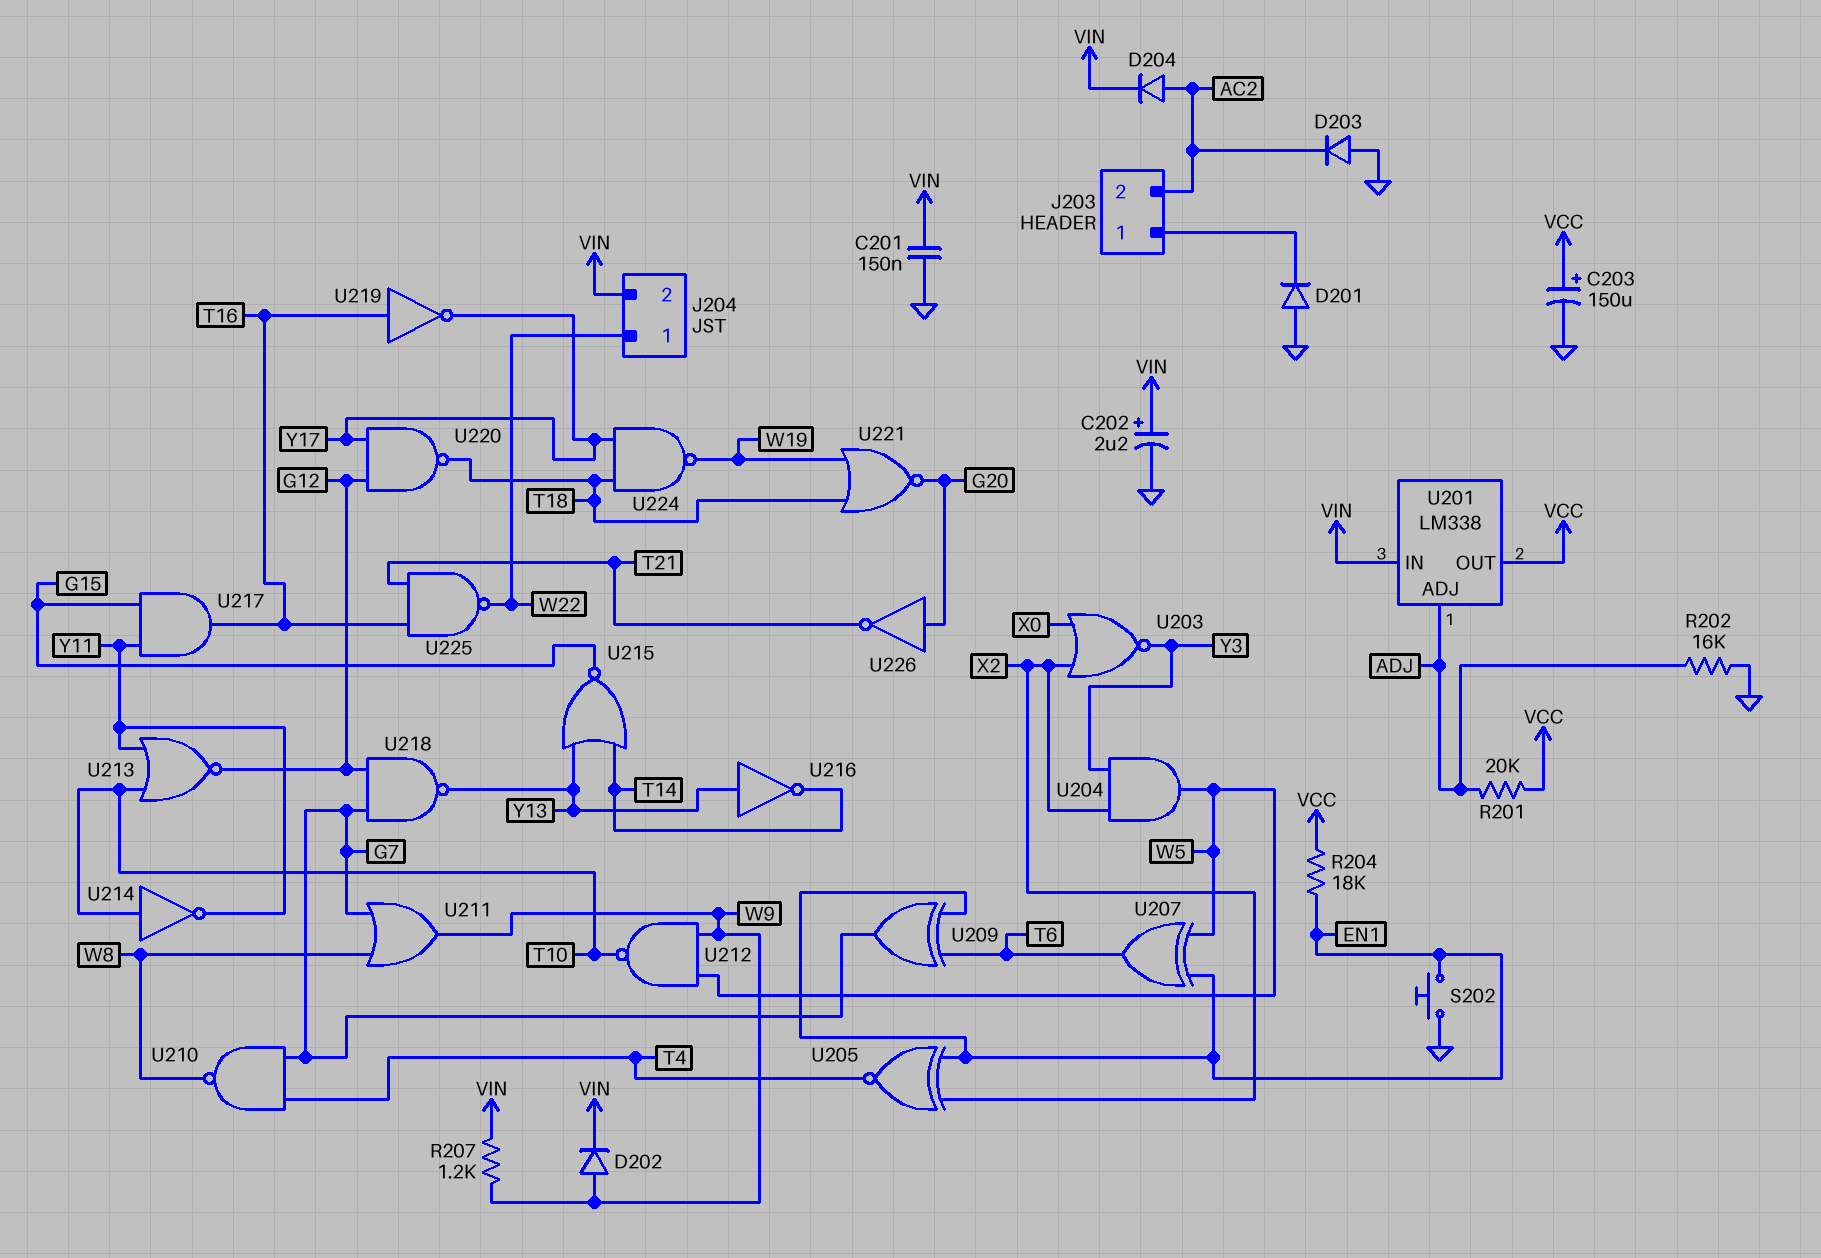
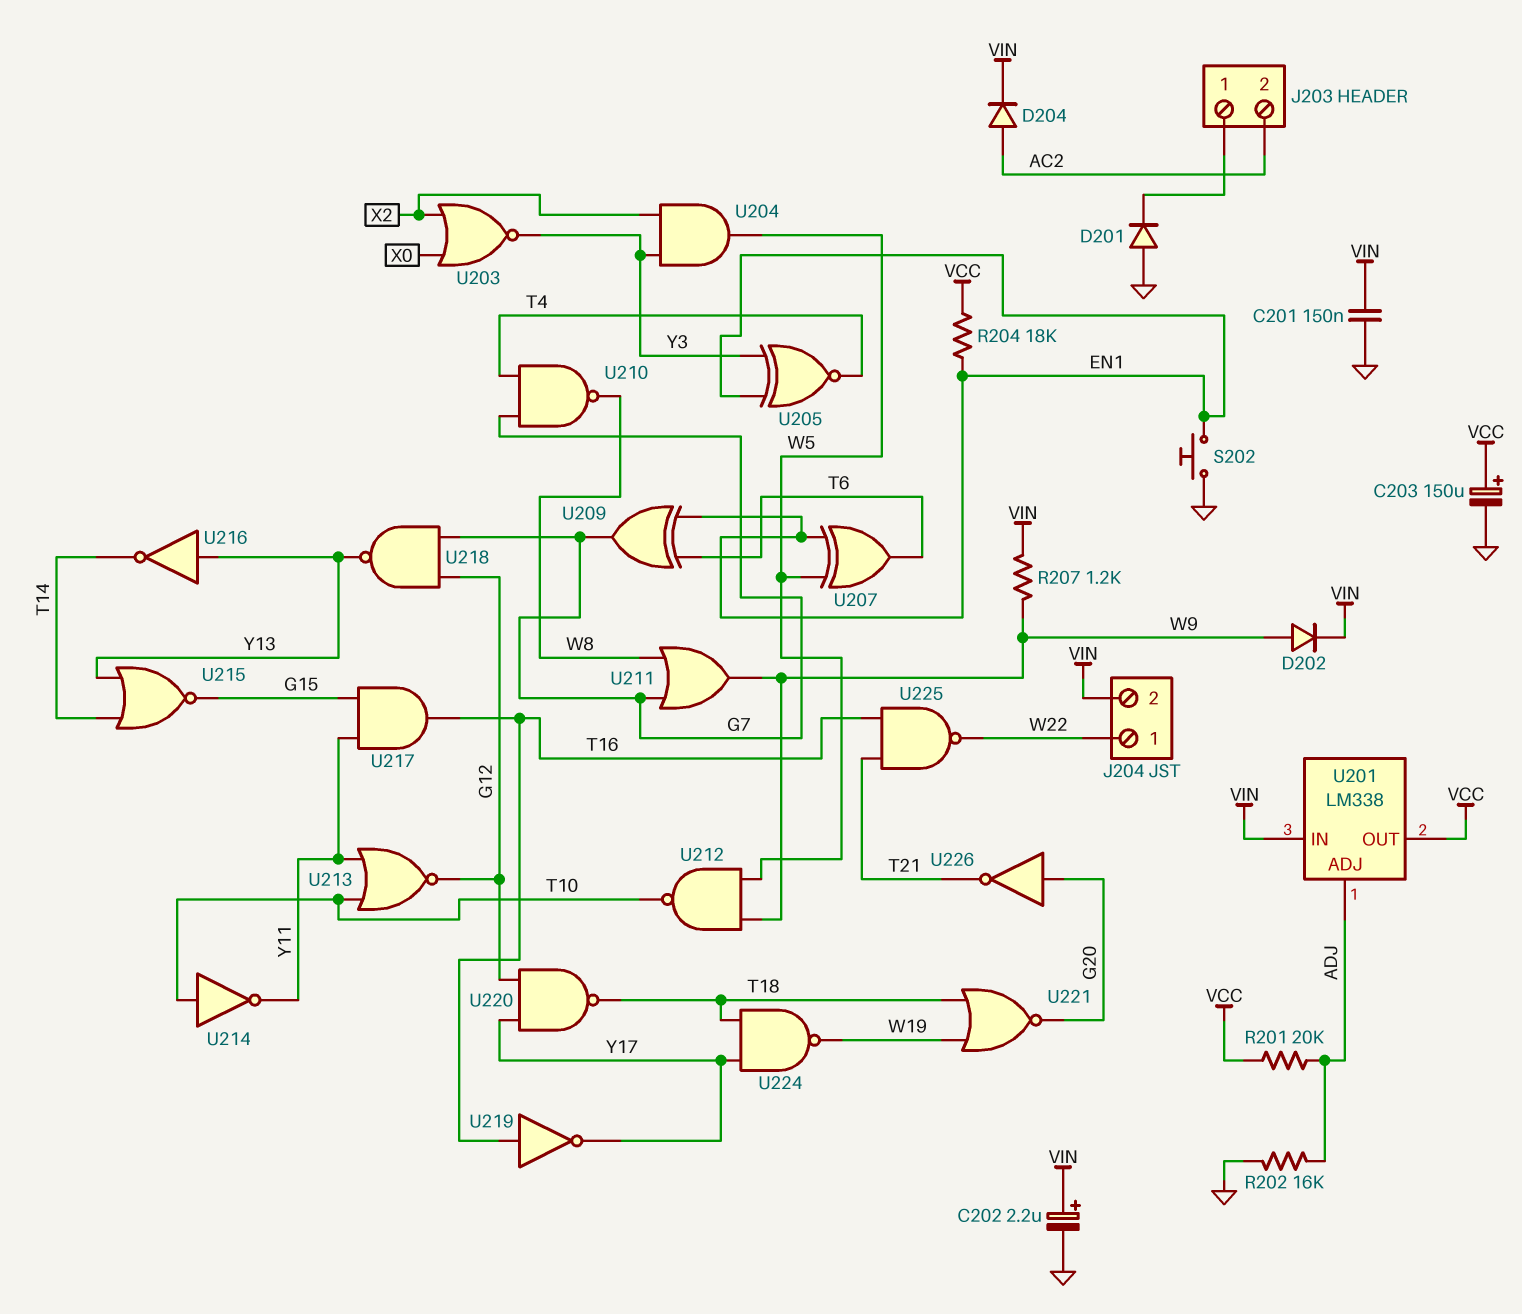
D203: diode (A GND, K AC2) -> none
U205: XNOR (in EN1, in X2, out T4) -> XNOR (in EN1, in Y3, out T4)

